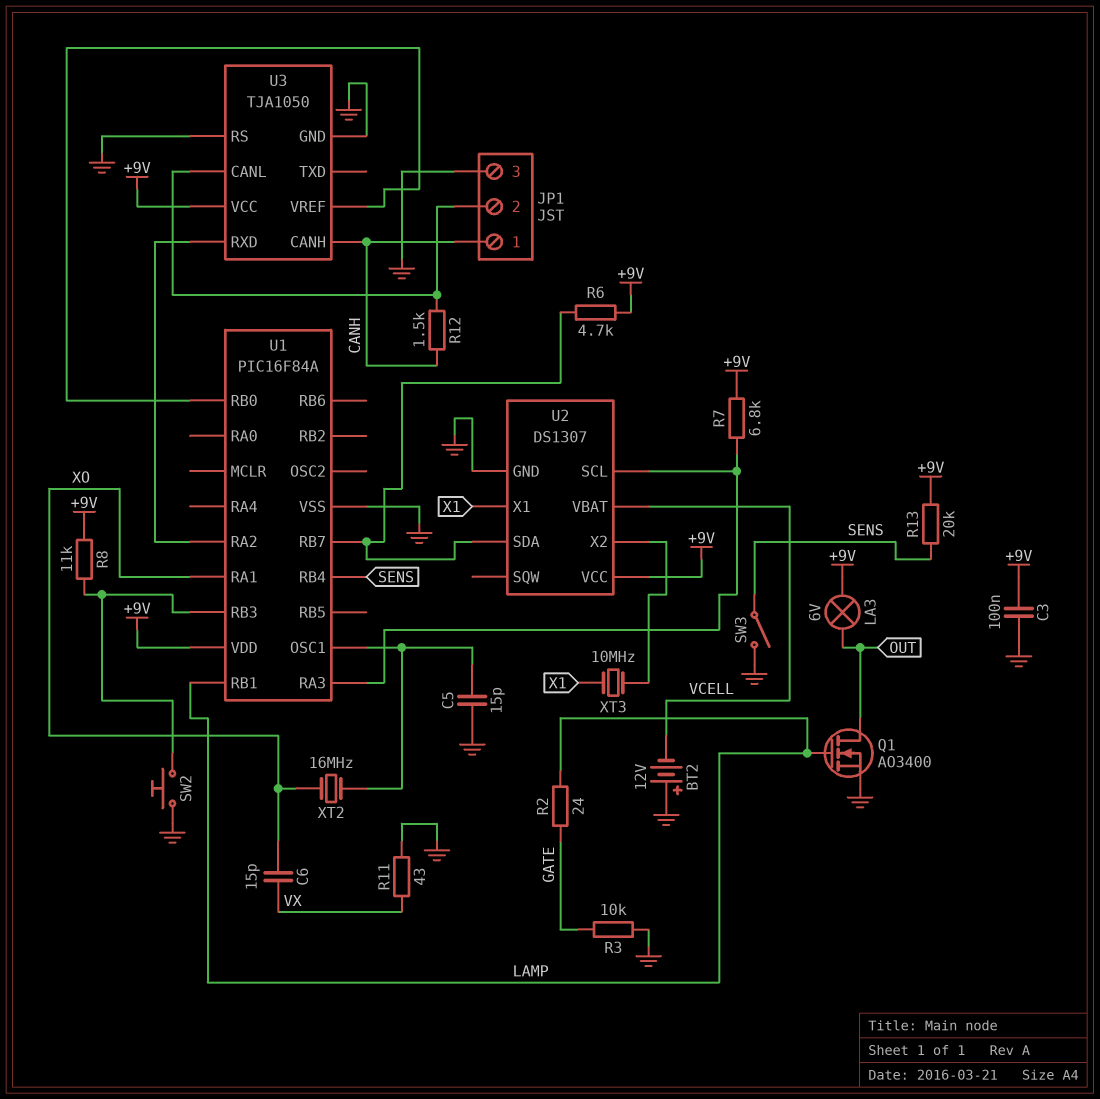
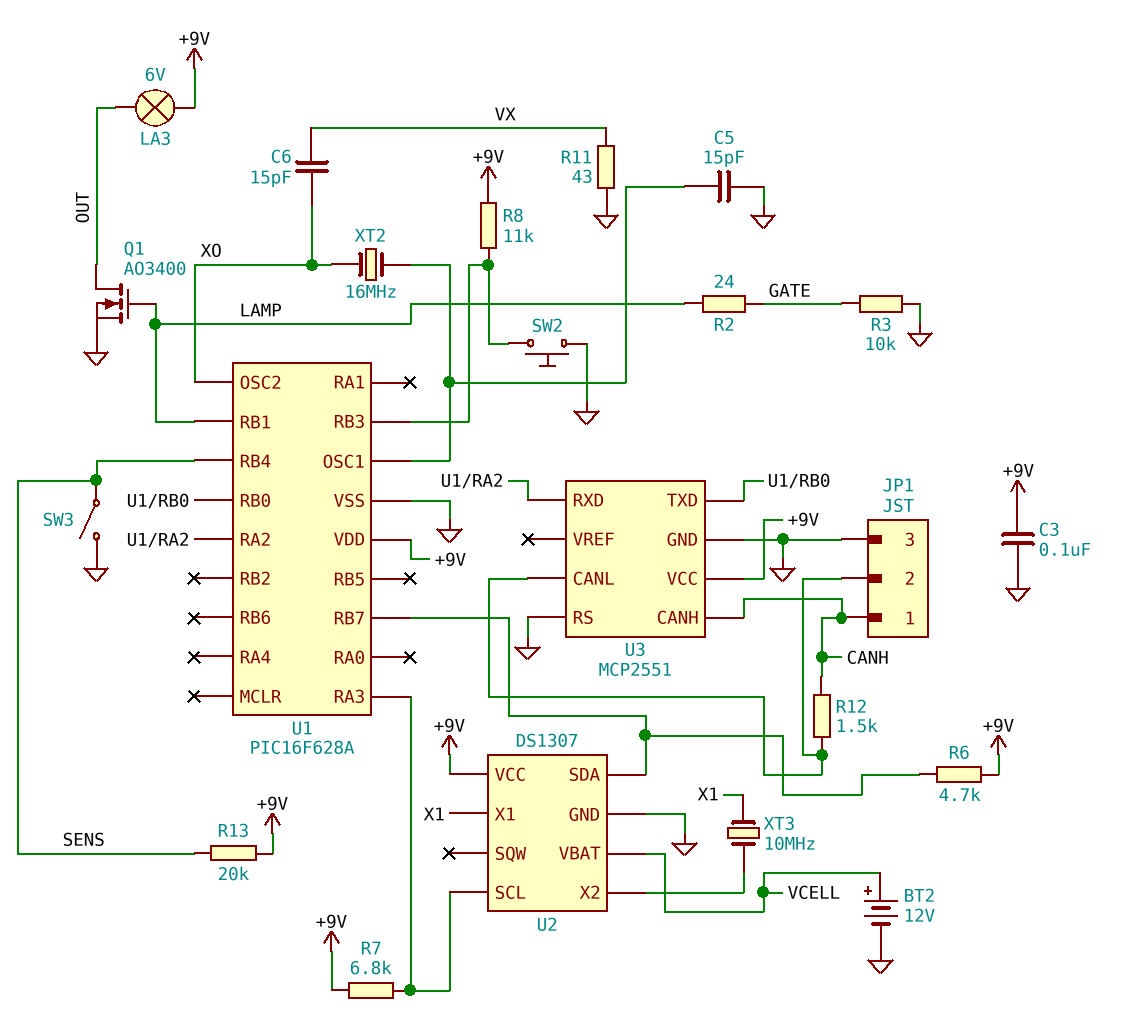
BT2: 12V (plus GND, minus VCELL) -> 12V (plus VCELL, minus GND)
U1: PIC16F84A -> PIC16F628A
U1 pin OSC2: none -> XO
U1 pin RA1: XO -> none
U3: TJA1050 -> MCP2551
U3 pin TXD: none -> U1/RB0
U3 pin VREF: U1/RB0 -> none

